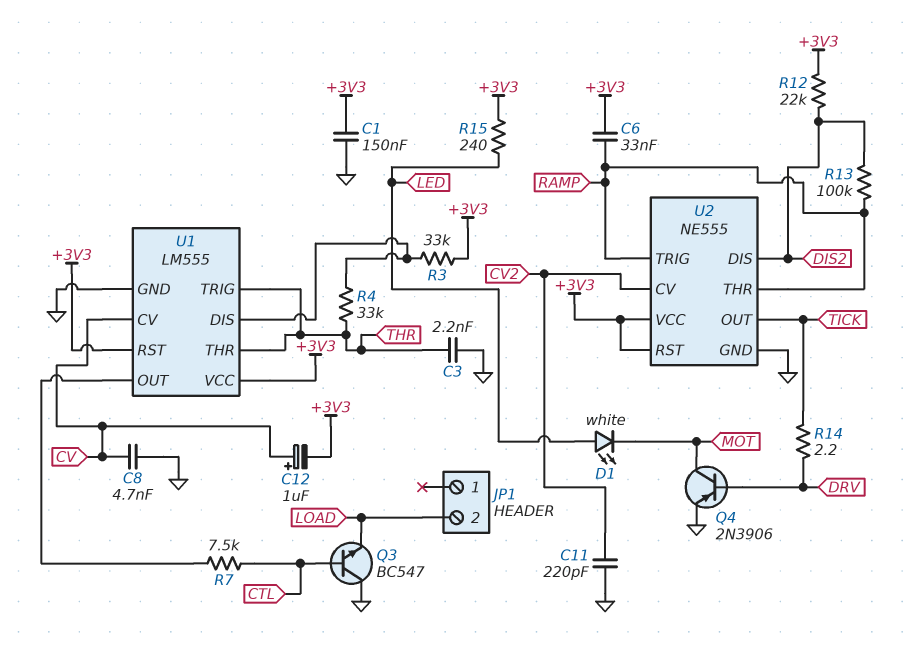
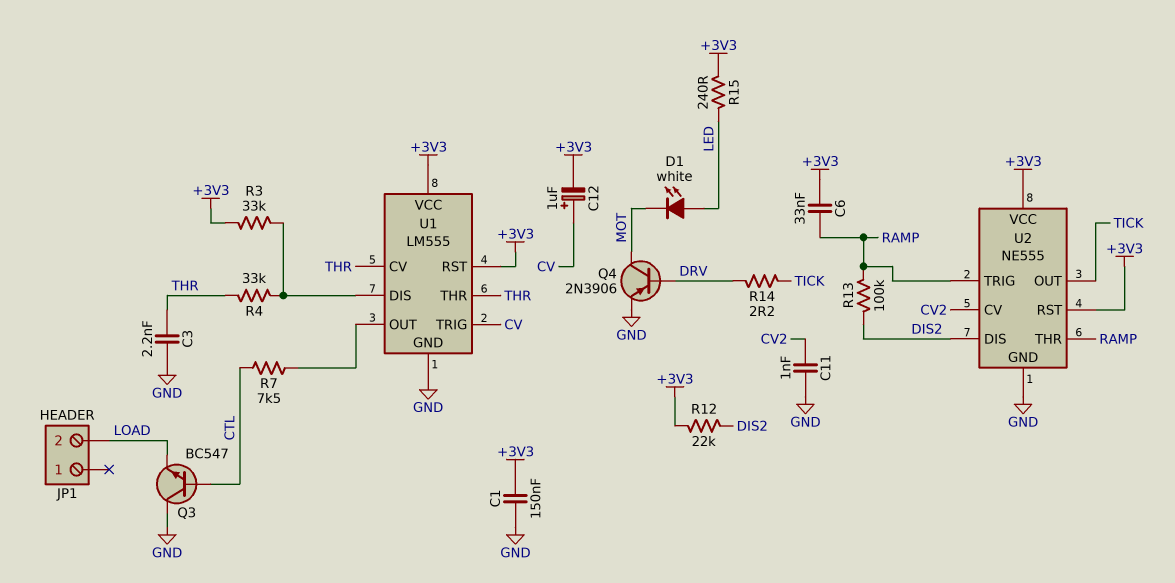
C8: 4.7nF (CV, GND) -> none
C11: 220pF (CV2, GND) -> 1nF (CV2, GND)
U1 pin CV: CV -> THR
U1 pin TRIG: THR -> CV

